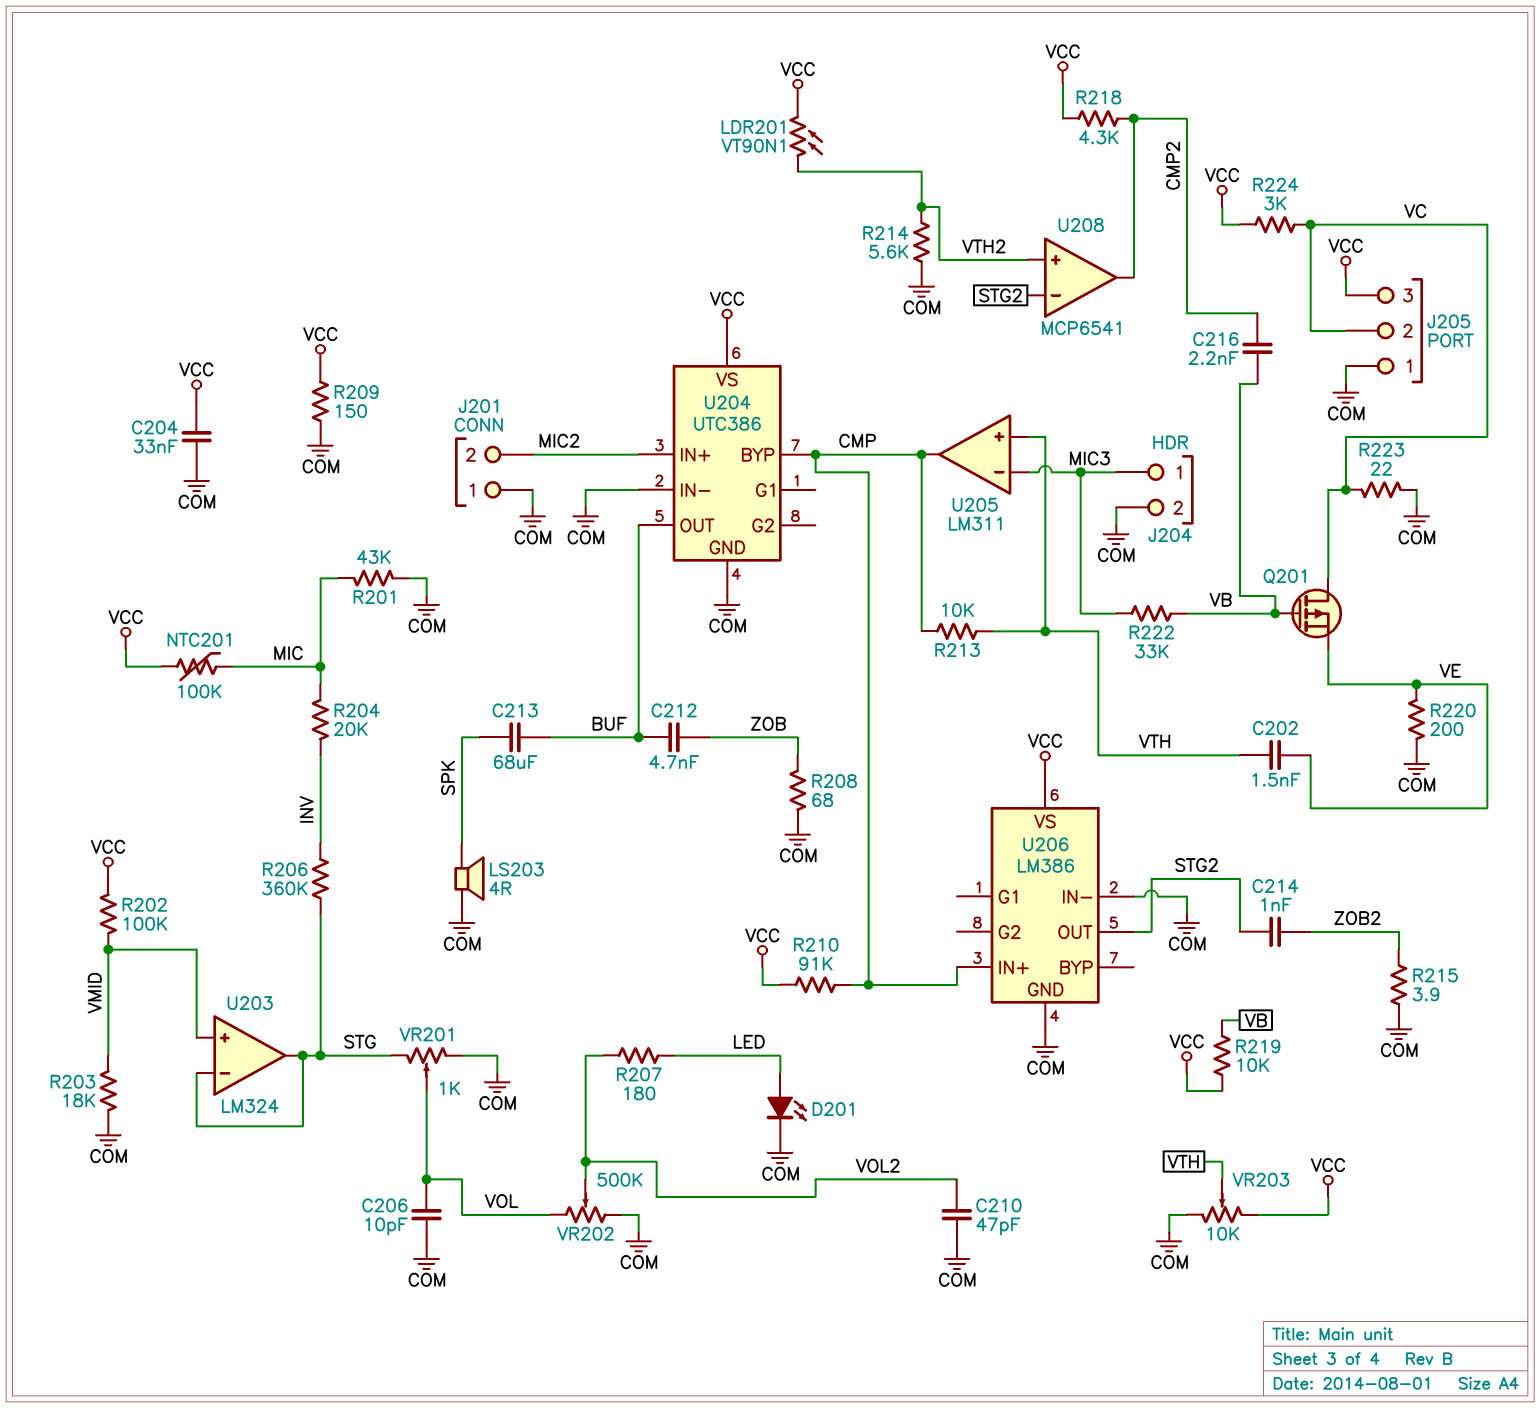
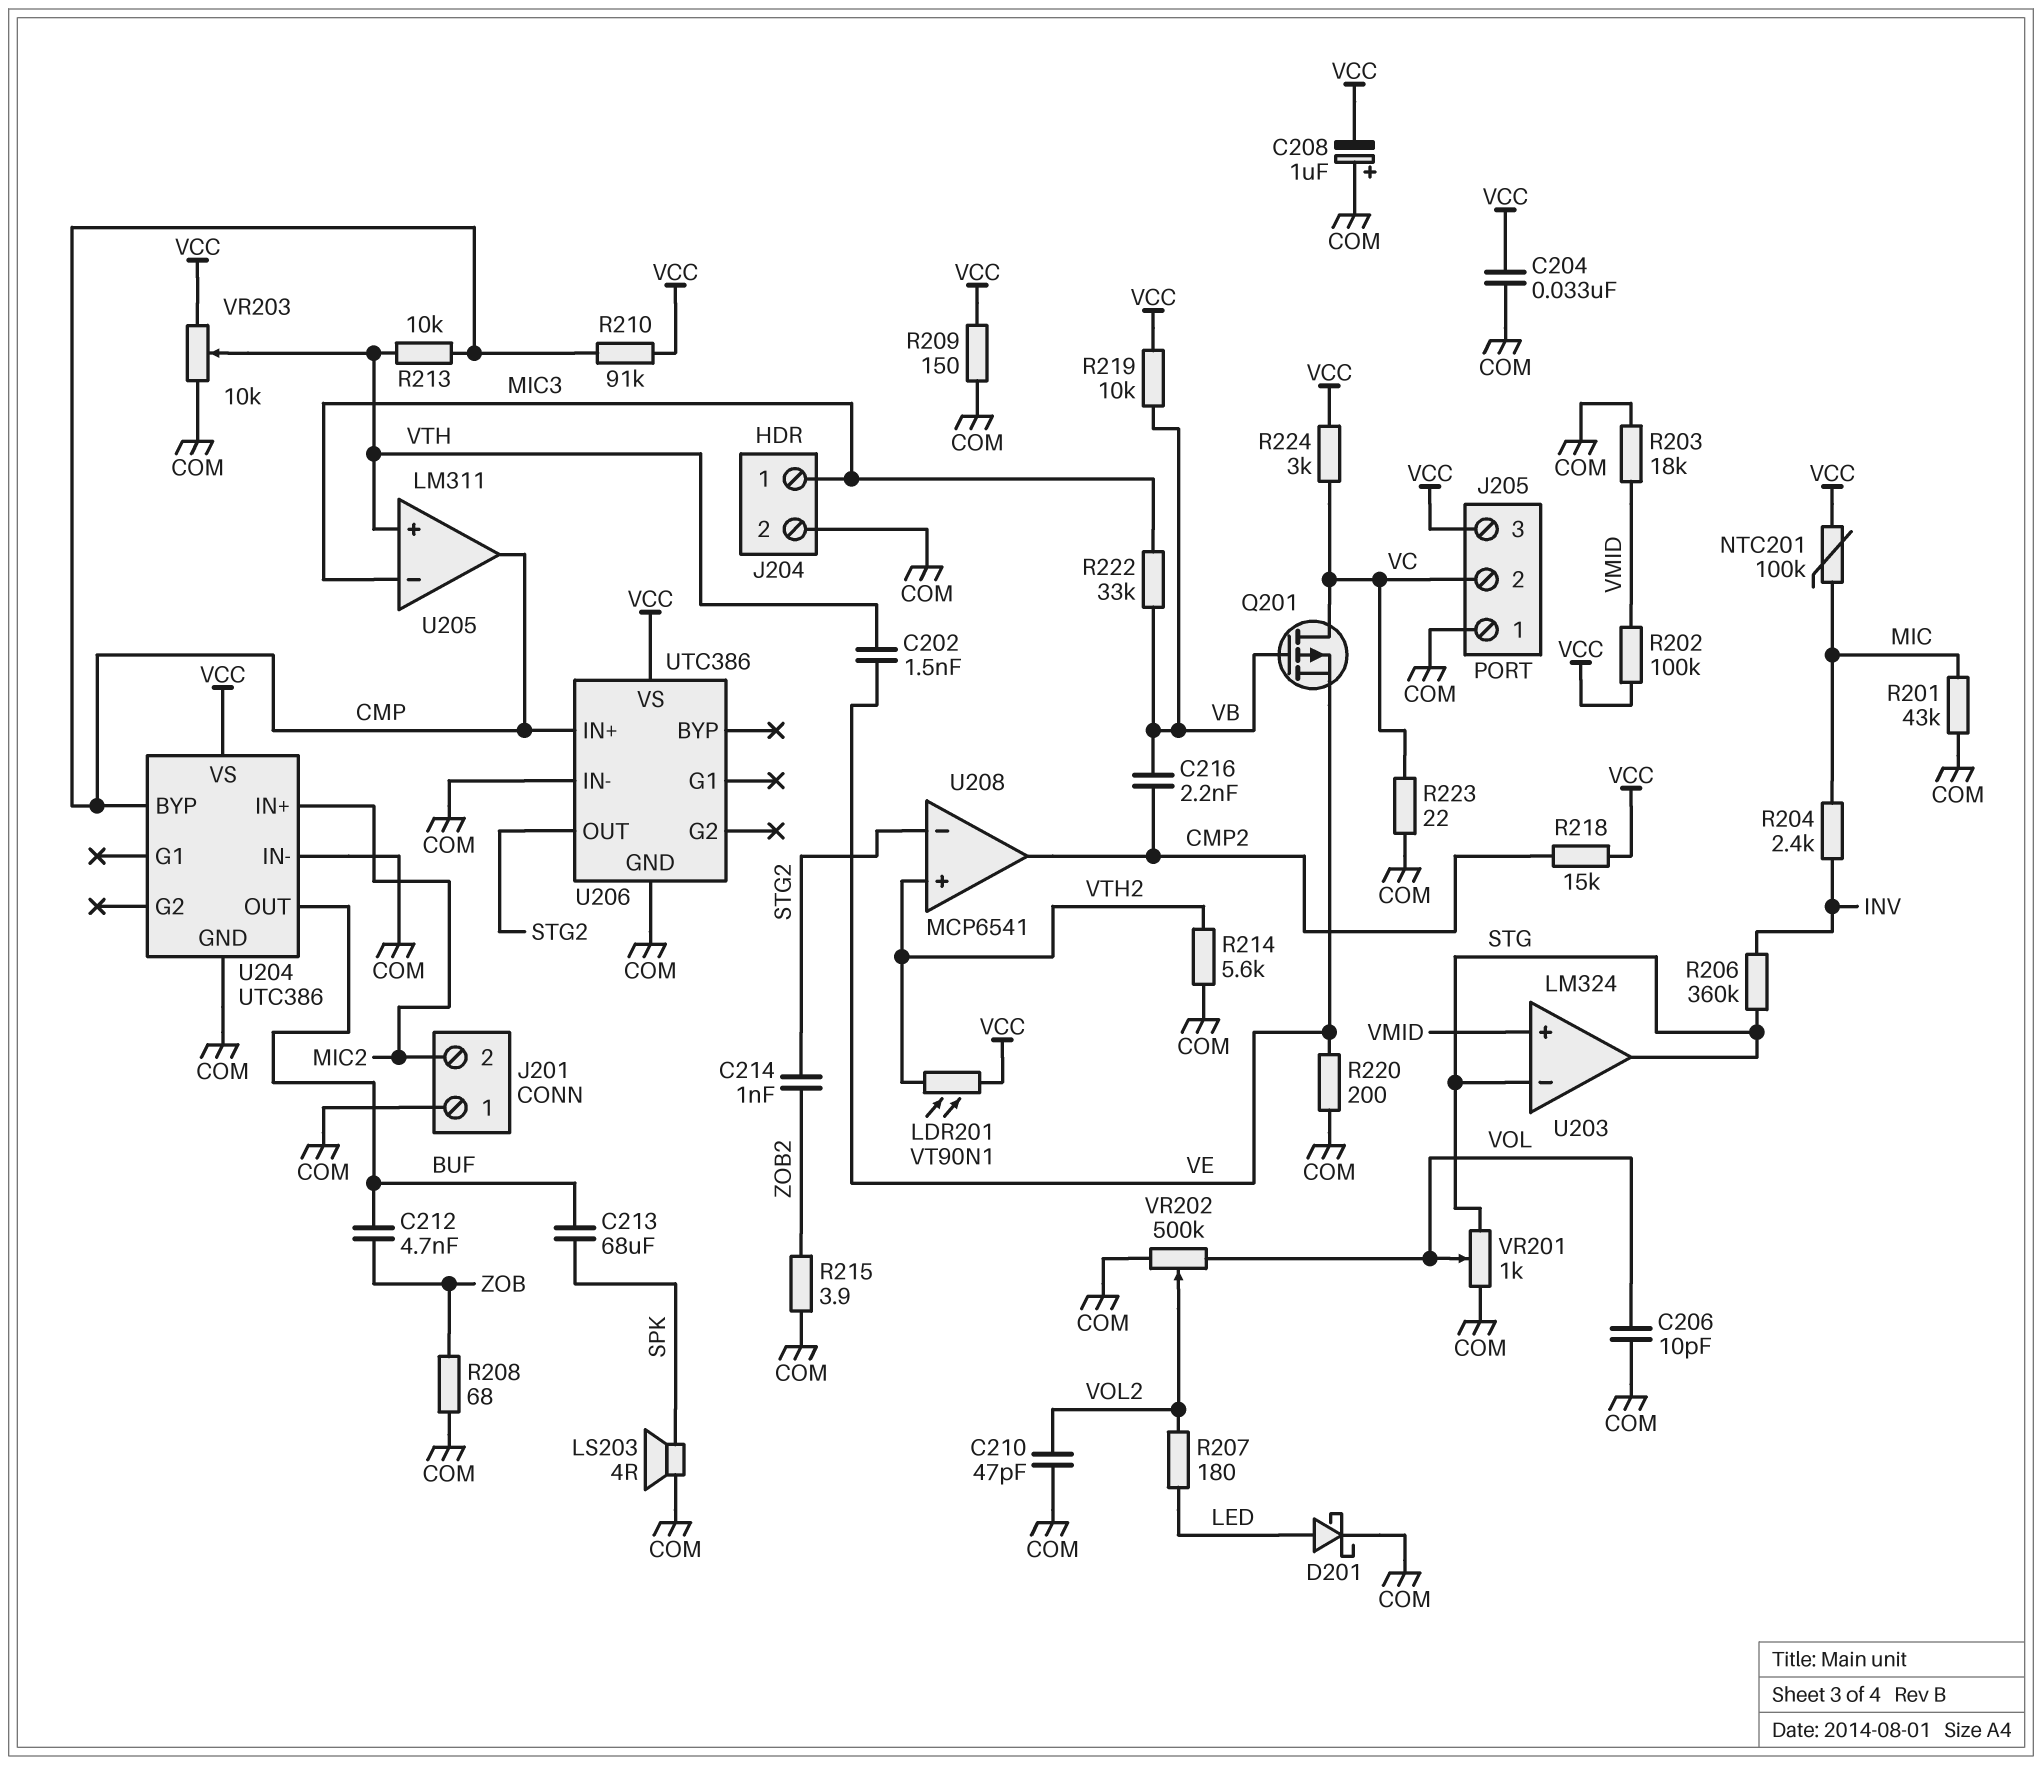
C208: none -> 1uF (plus COM, minus VCC)
D201: LED (A LED, K COM) -> schottky (A LED, K COM)
R204: 20k (INV, MIC) -> 2.4k (INV, MIC)
R218: 4.3k (CMP2, VCC) -> 15k (CMP2, VCC)
U206: LM386 -> UTC386

